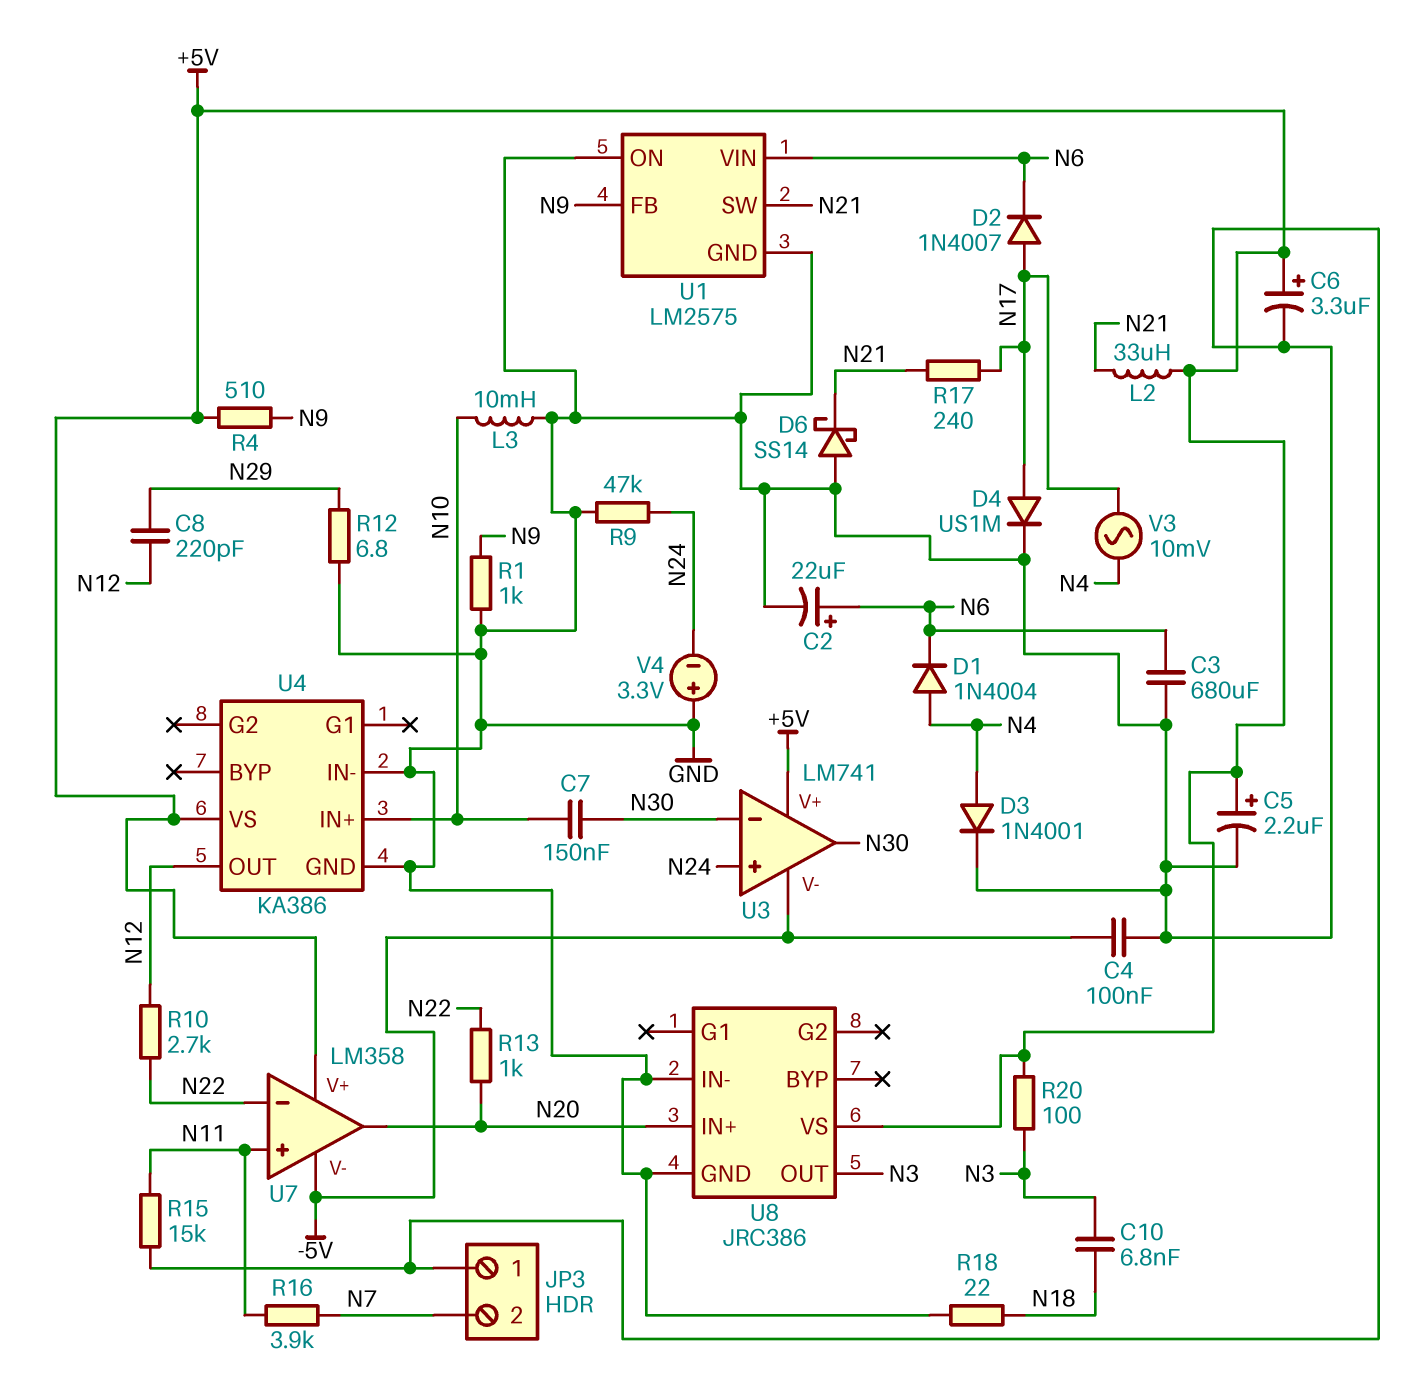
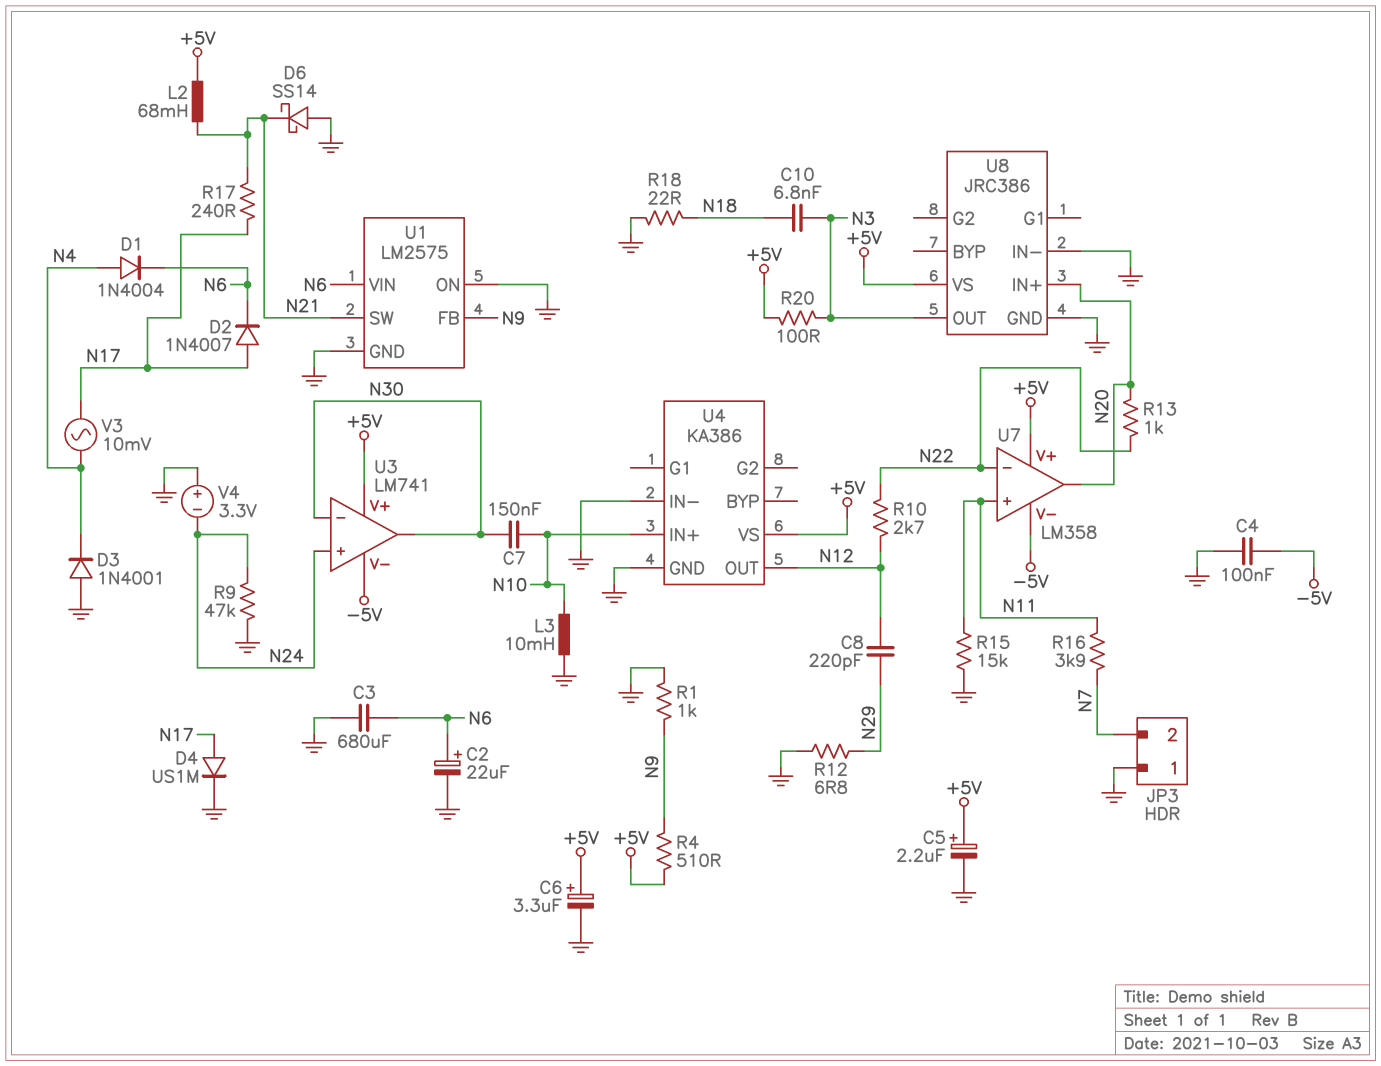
D3: diode 1N4001 (A N4, K GND) -> diode 1N4001 (A GND, K N4)
L2: 33uH (+5V, N21) -> 68mH (+5V, N21)

